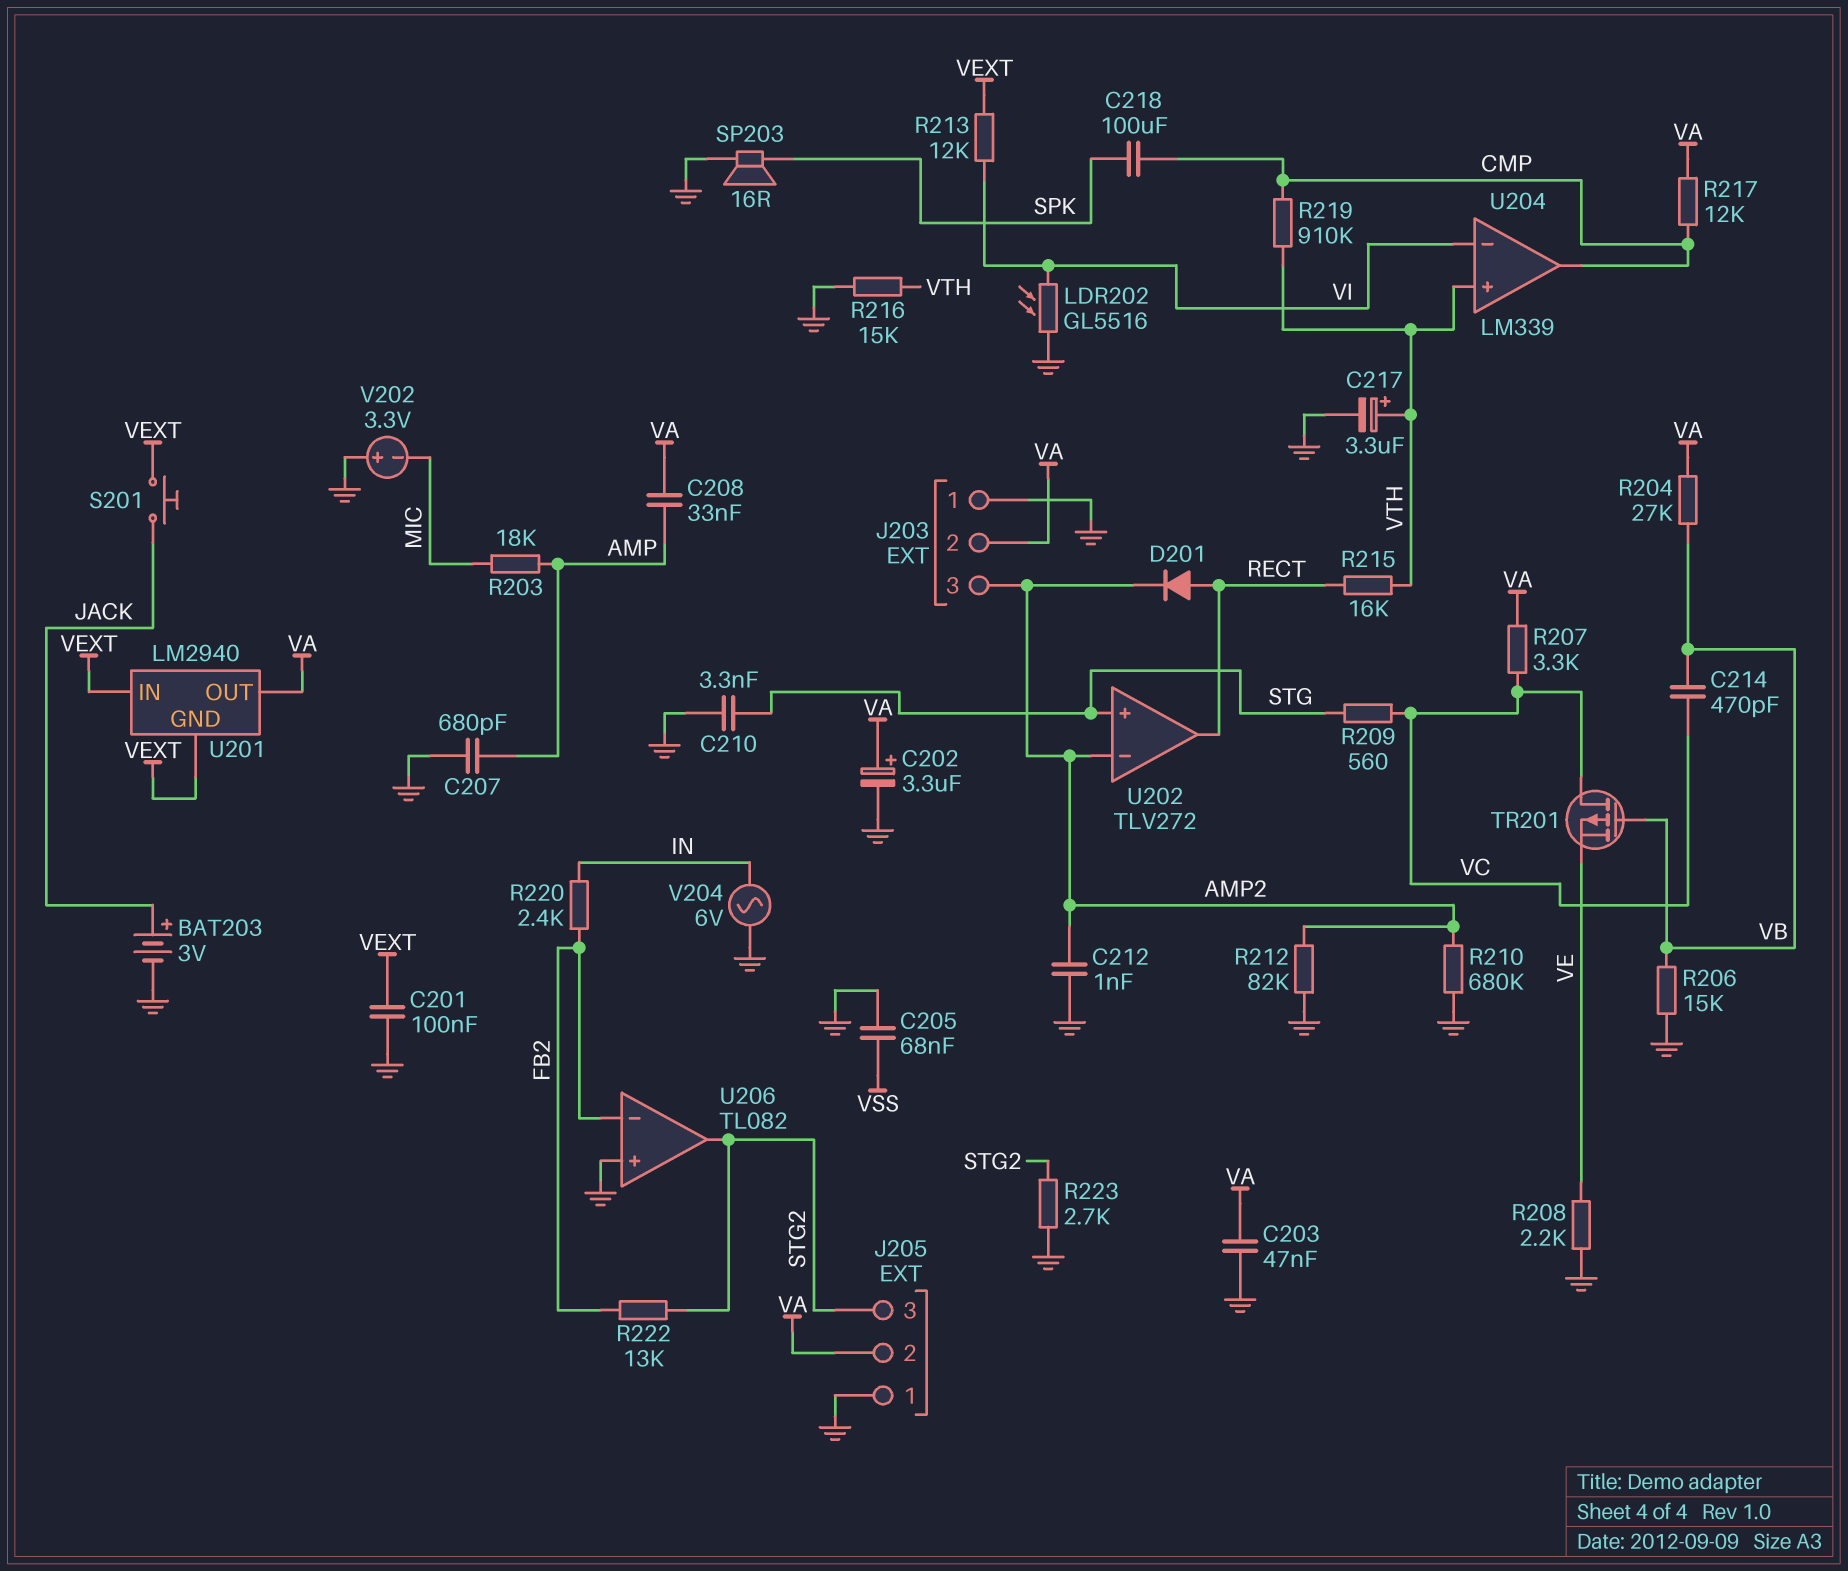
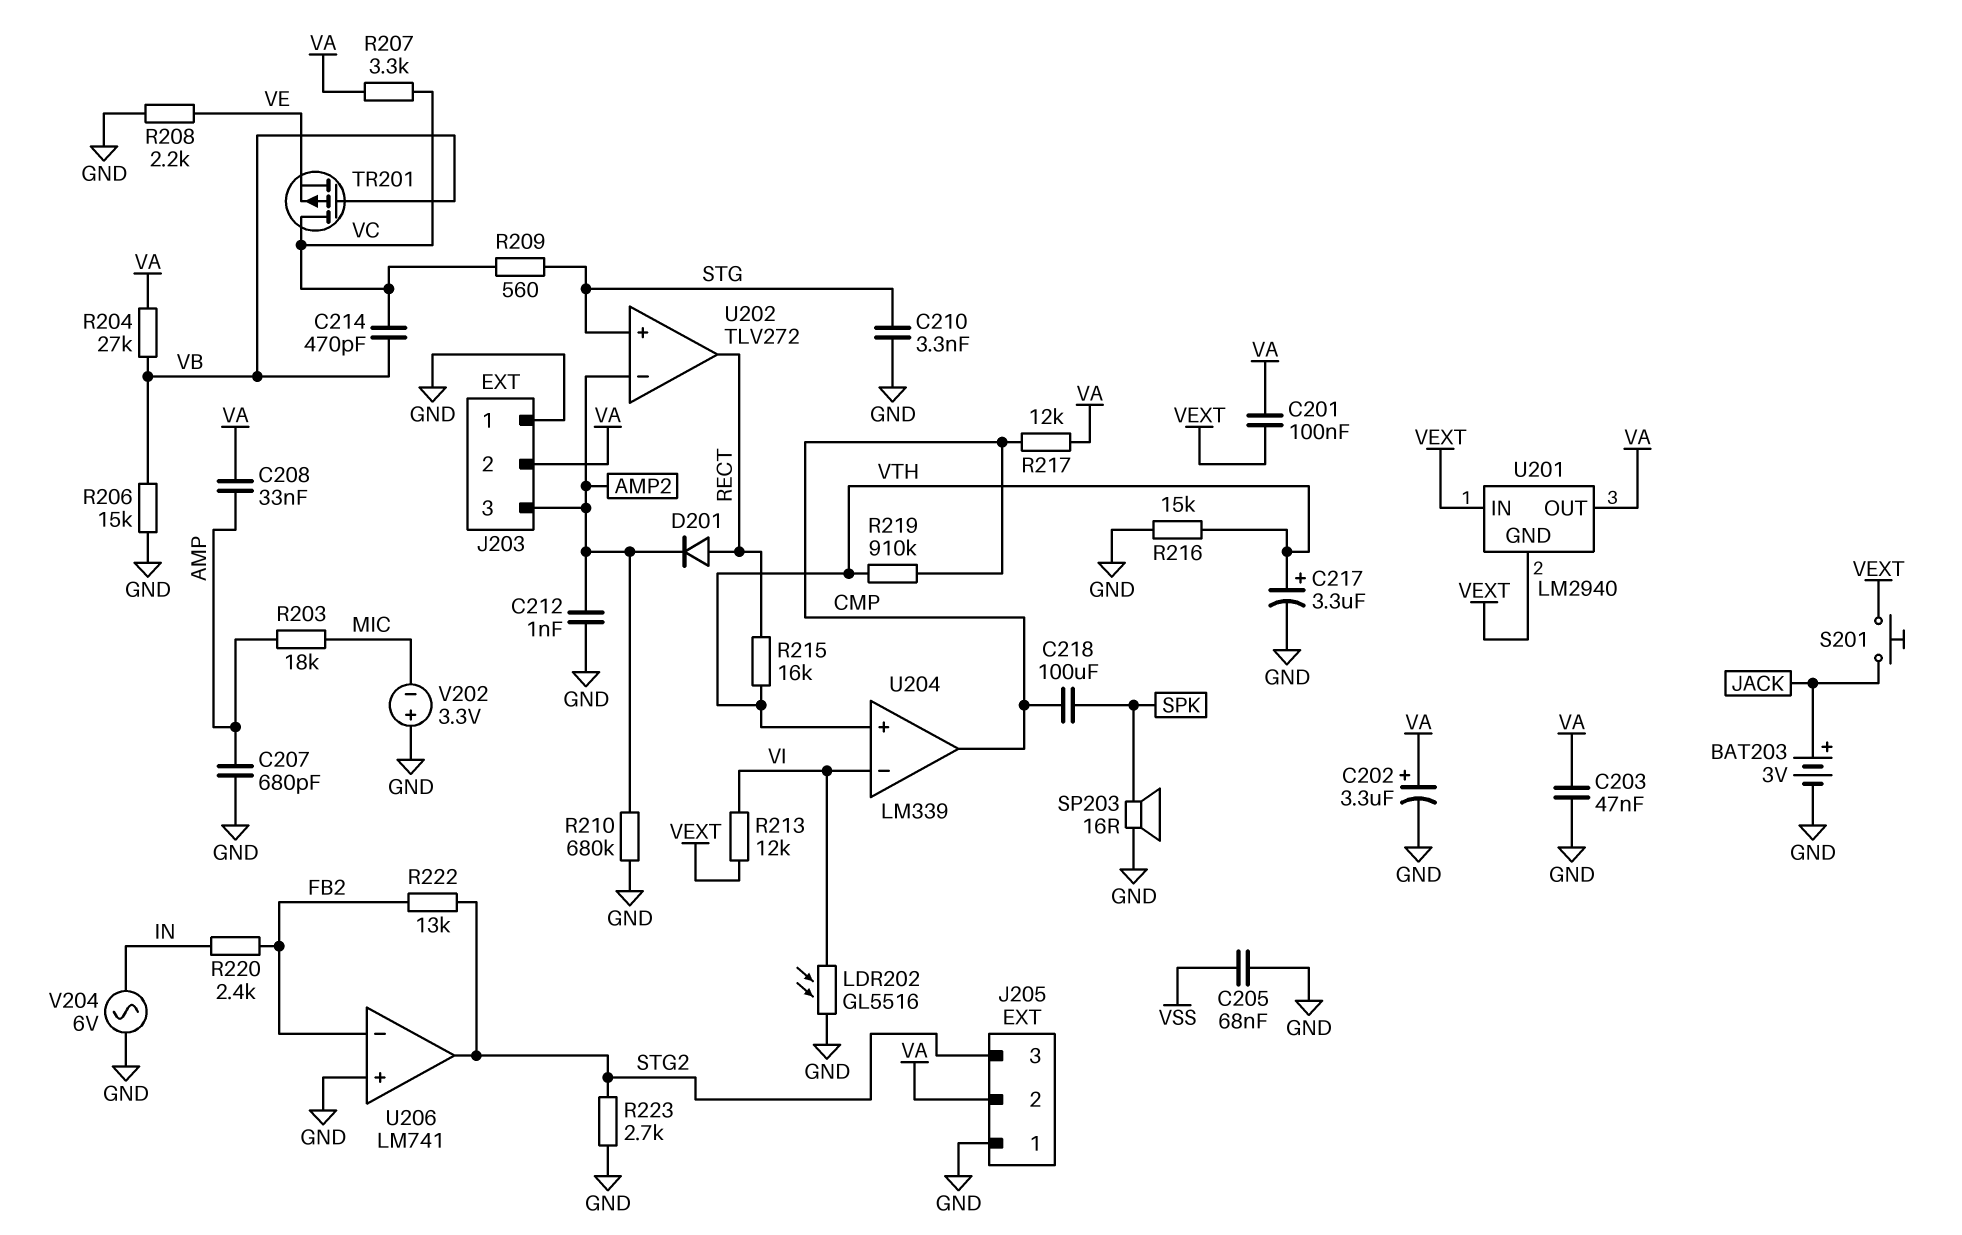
C201: 100nF (GND, VEXT) -> 100nF (VA, VEXT)
R212: 82k (AMP2, GND) -> none
U206: TL082 -> LM741

